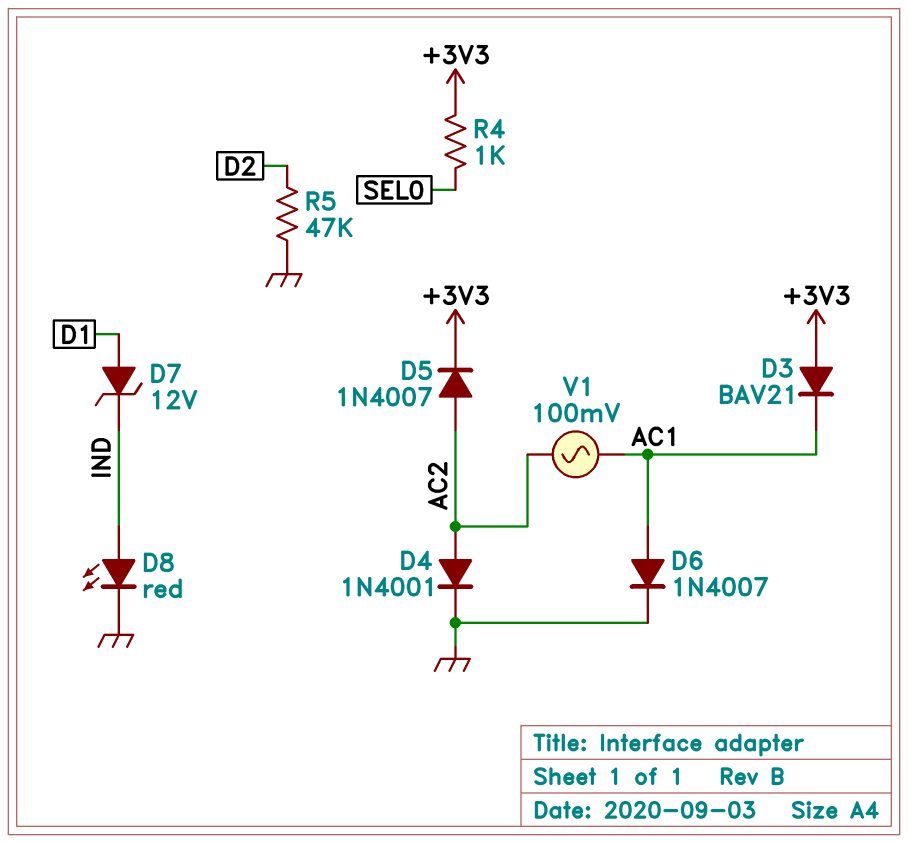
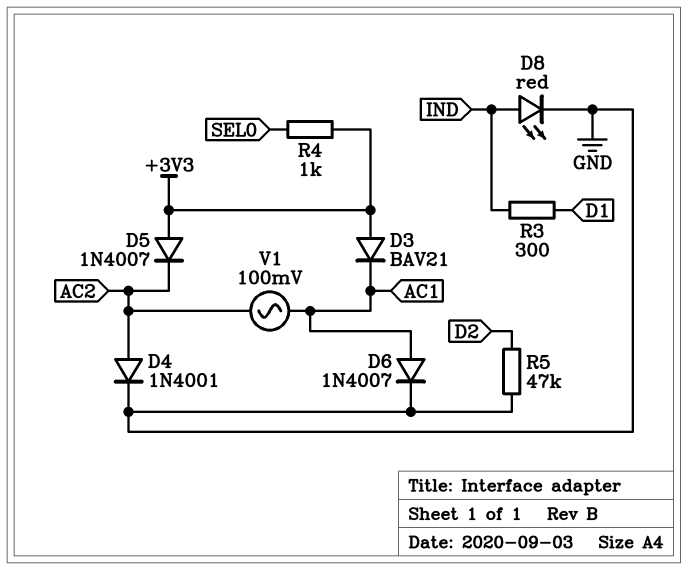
D5: diode 1N4007 (A AC2, K +3V3) -> diode 1N4007 (A +3V3, K AC2)
D7: zener 12V (A D1, K IND) -> none
R3: none -> 300 (D1, IND)

